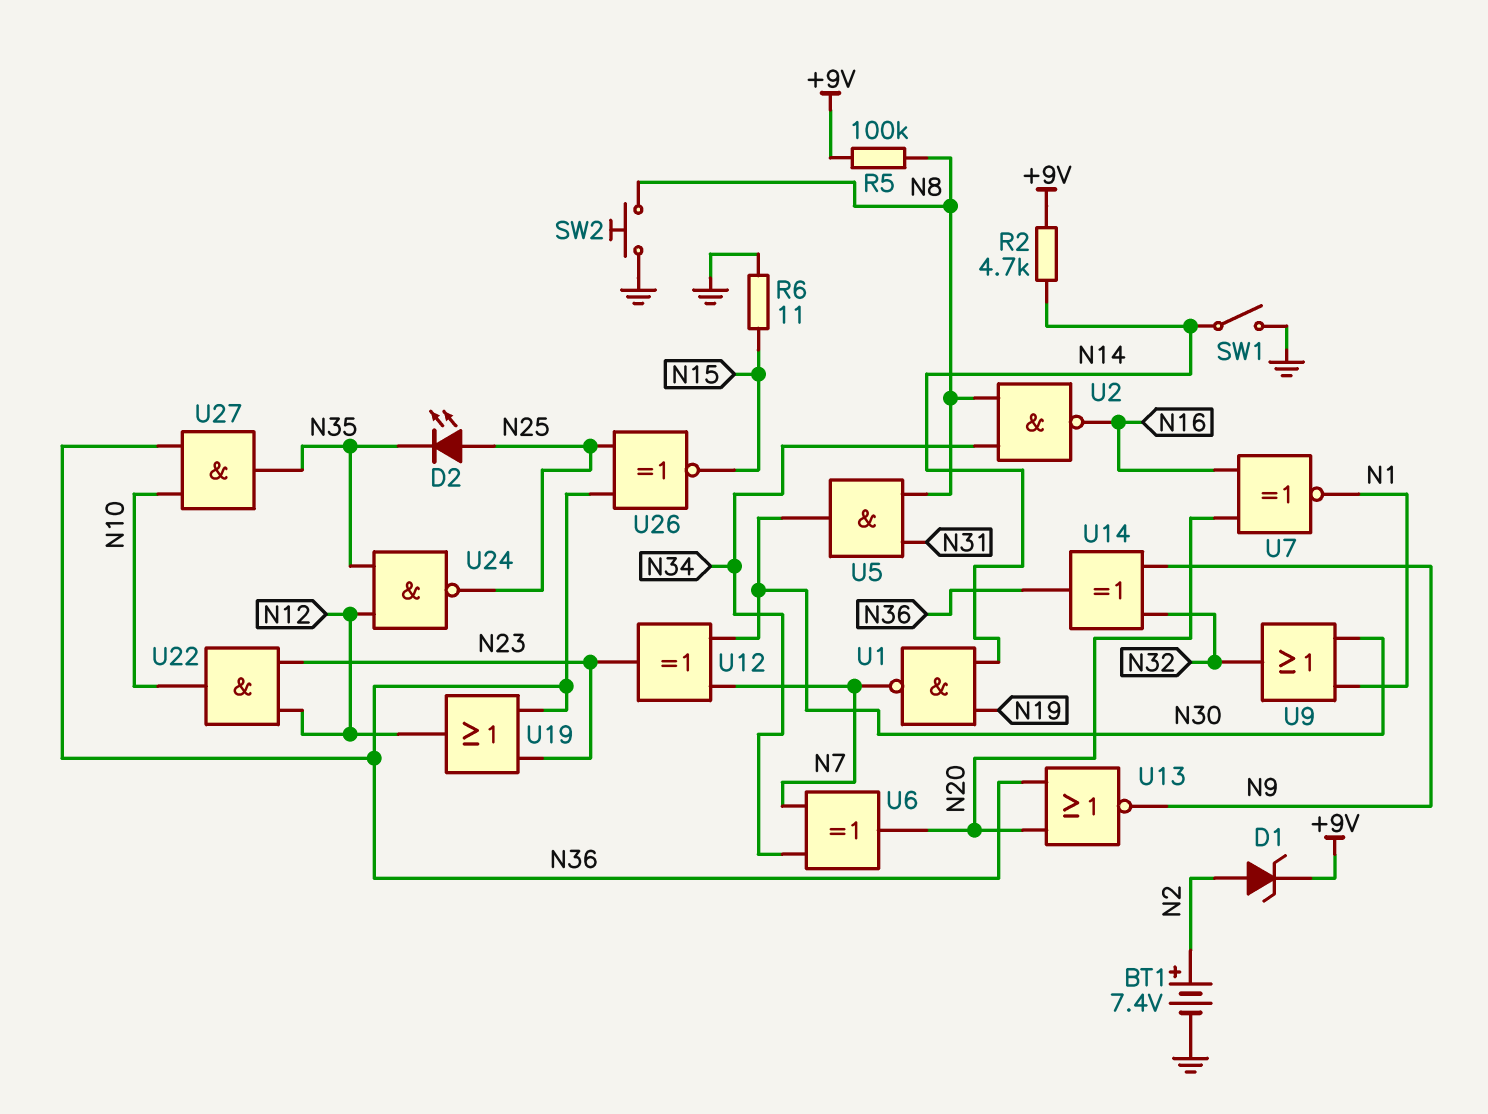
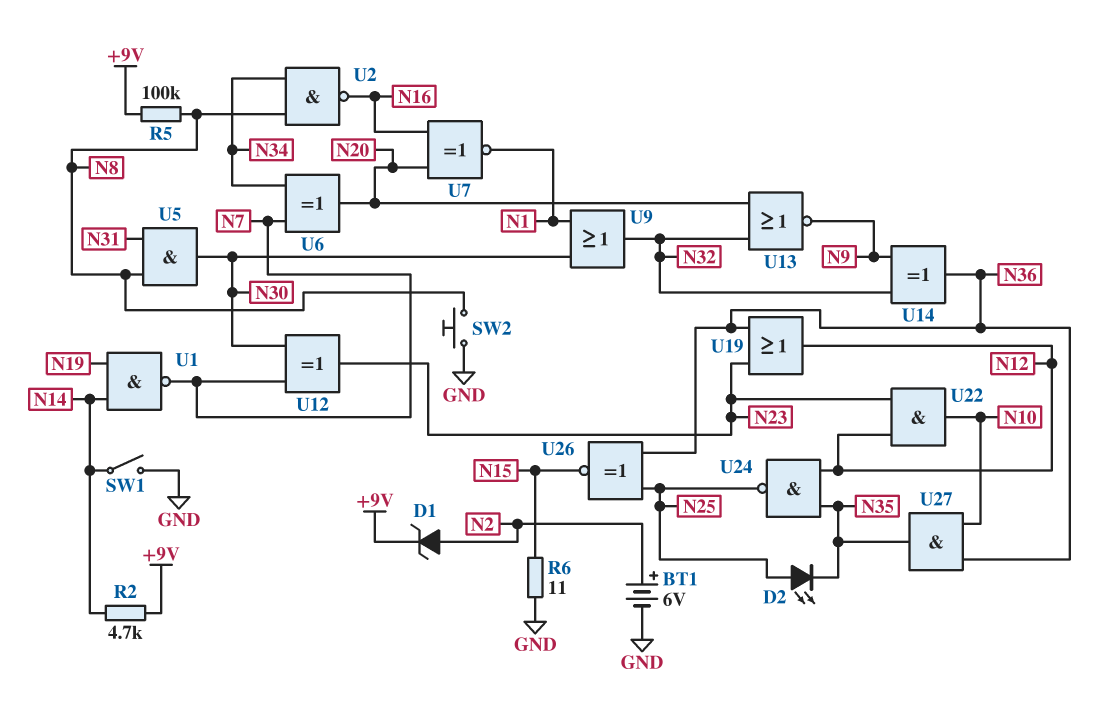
BT1: 7.4V (plus N2, minus GND) -> 6V (plus N2, minus GND)
U13: NOR (in N20, in N36, out N9) -> NOR (in N20, in N32, out N9)

